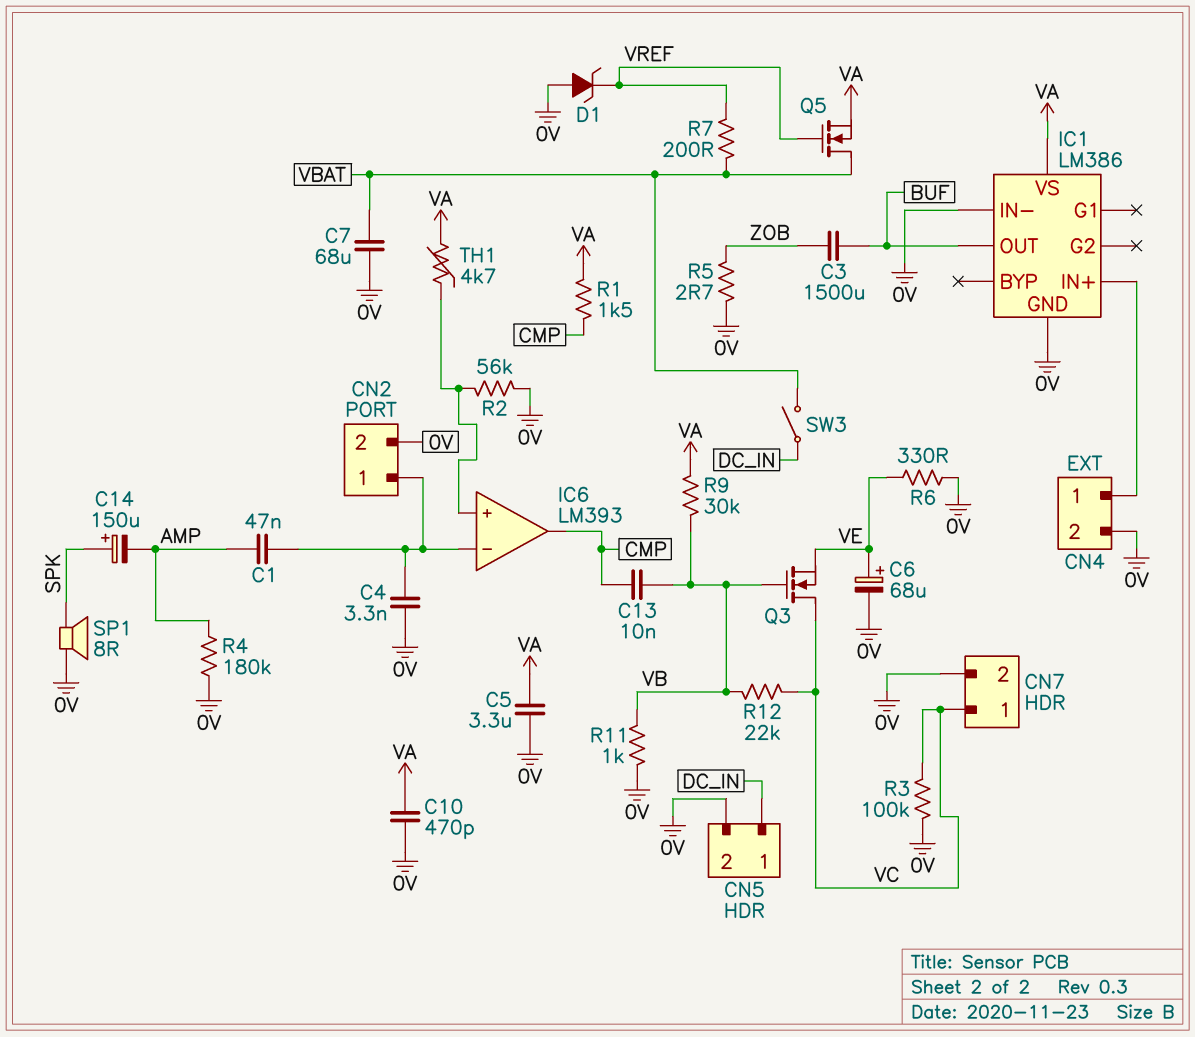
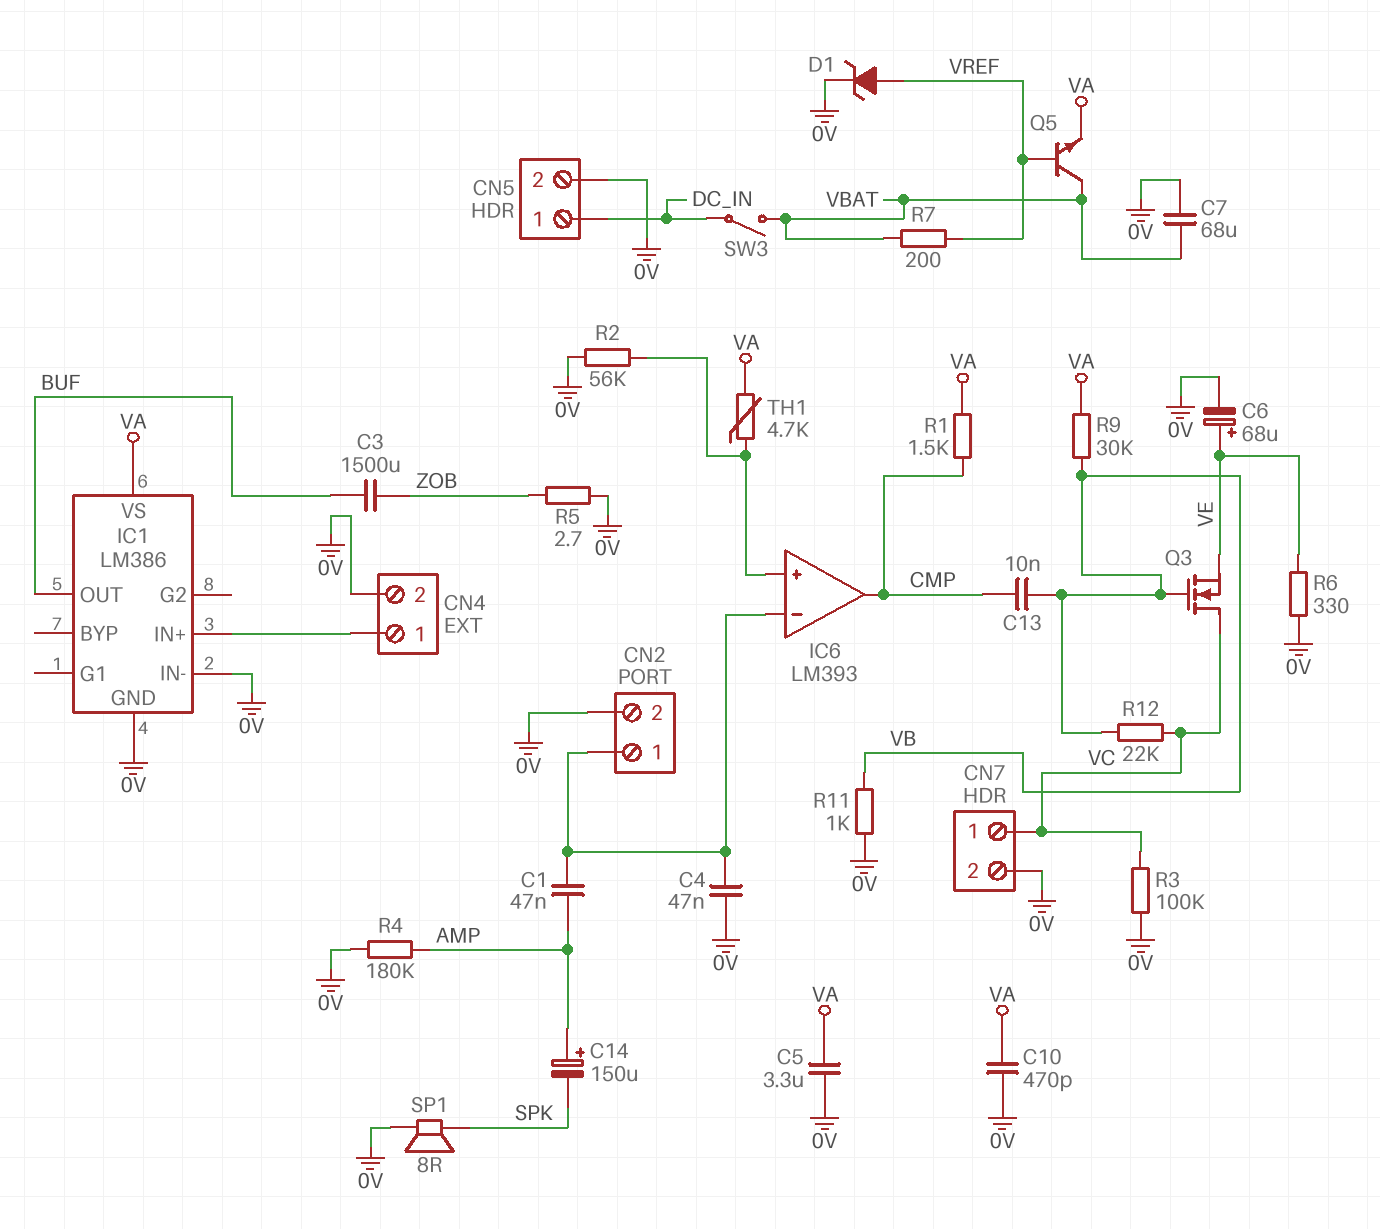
C4: 3.3nF (0V, CN2/1) -> 47nF (0V, CN2/1)
C14: 150uF (plus SPK, minus AMP) -> 150uF (plus AMP, minus SPK)
D1: zener (A 0V, K VREF) -> zener (A VREF, K 0V)
Q5: NMOS (G VREF, D VBAT, S VA) -> NPN (B VREF, C VBAT, E VA)

